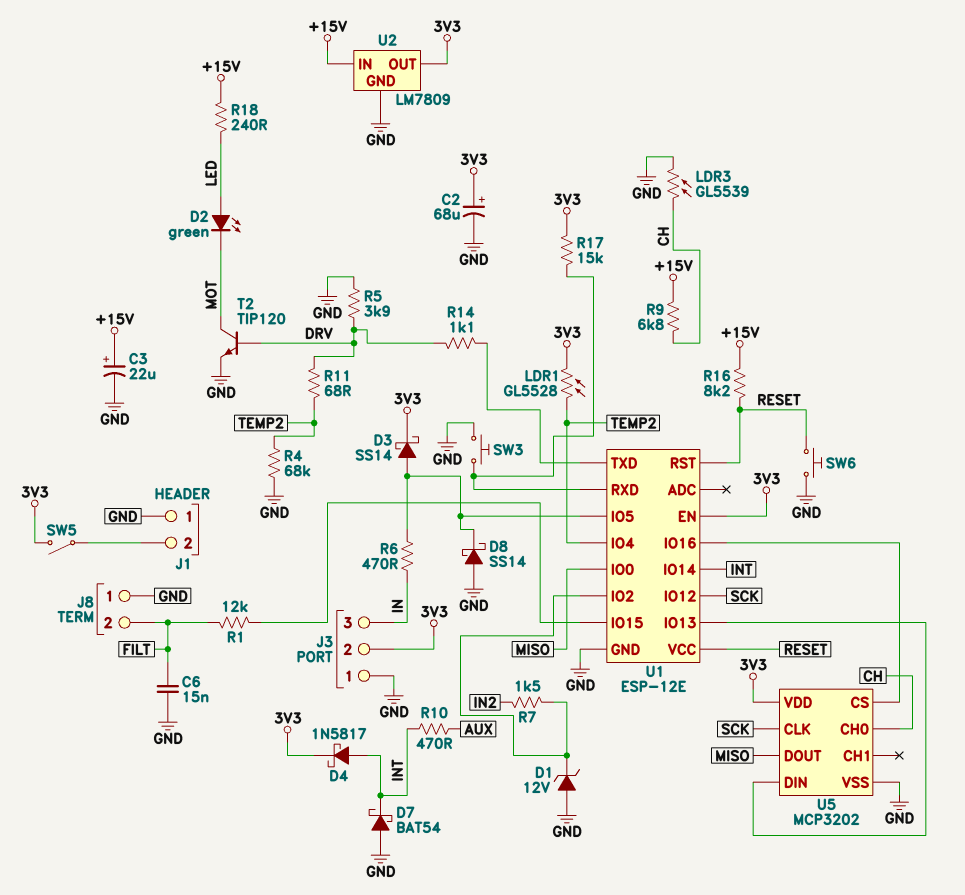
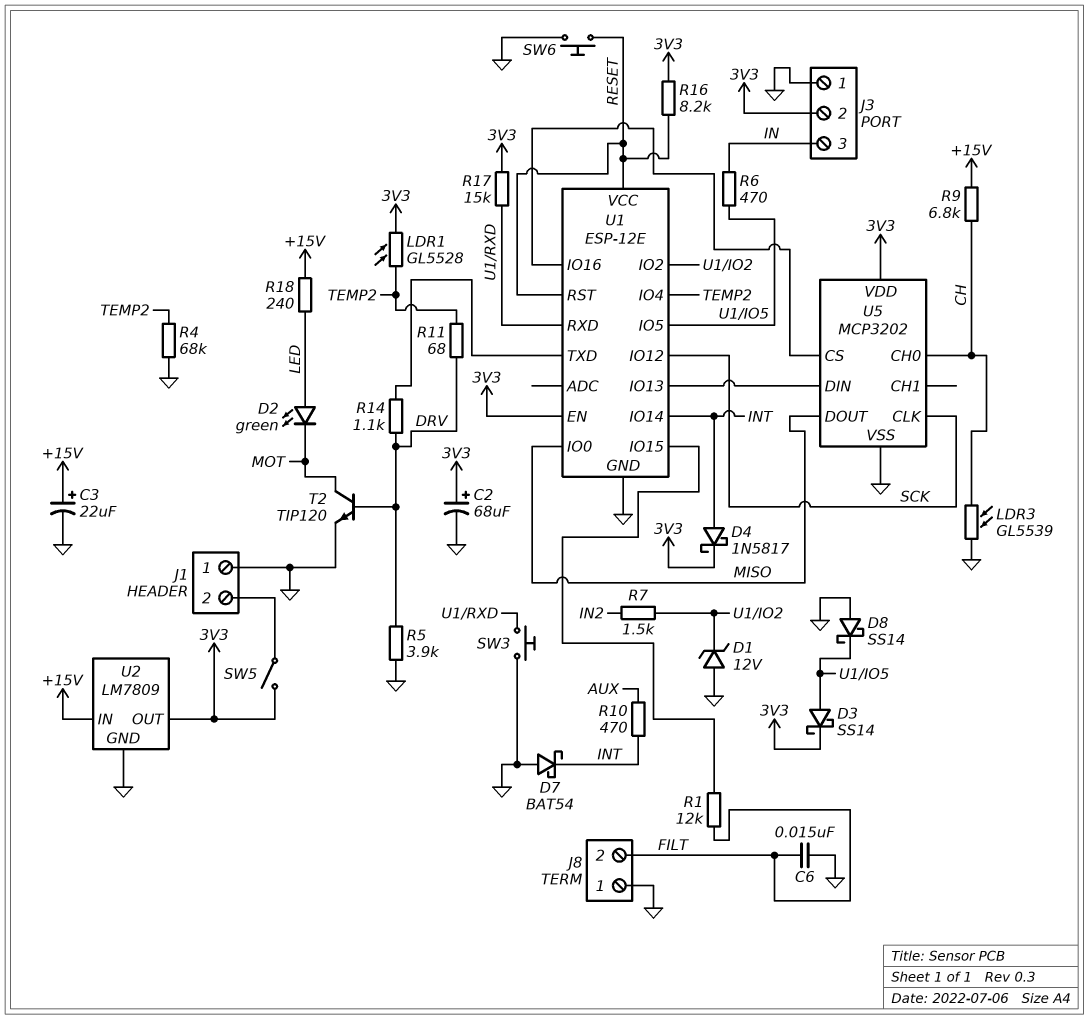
R16: 8.2k (+15V, RESET) -> 8.2k (3V3, RESET)

